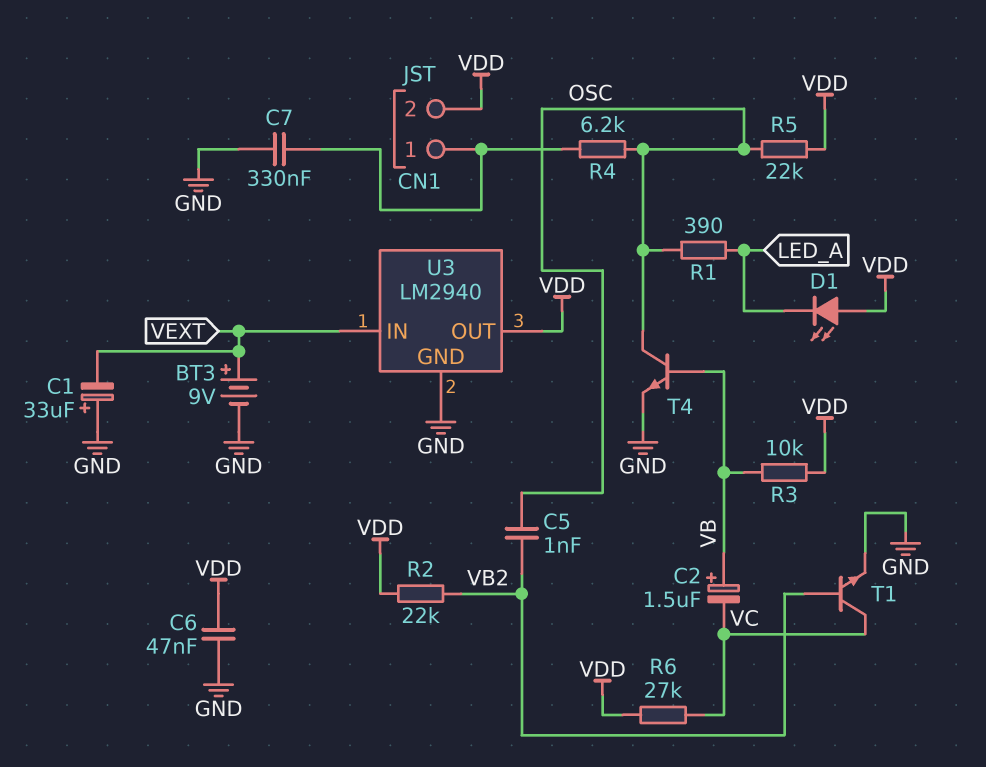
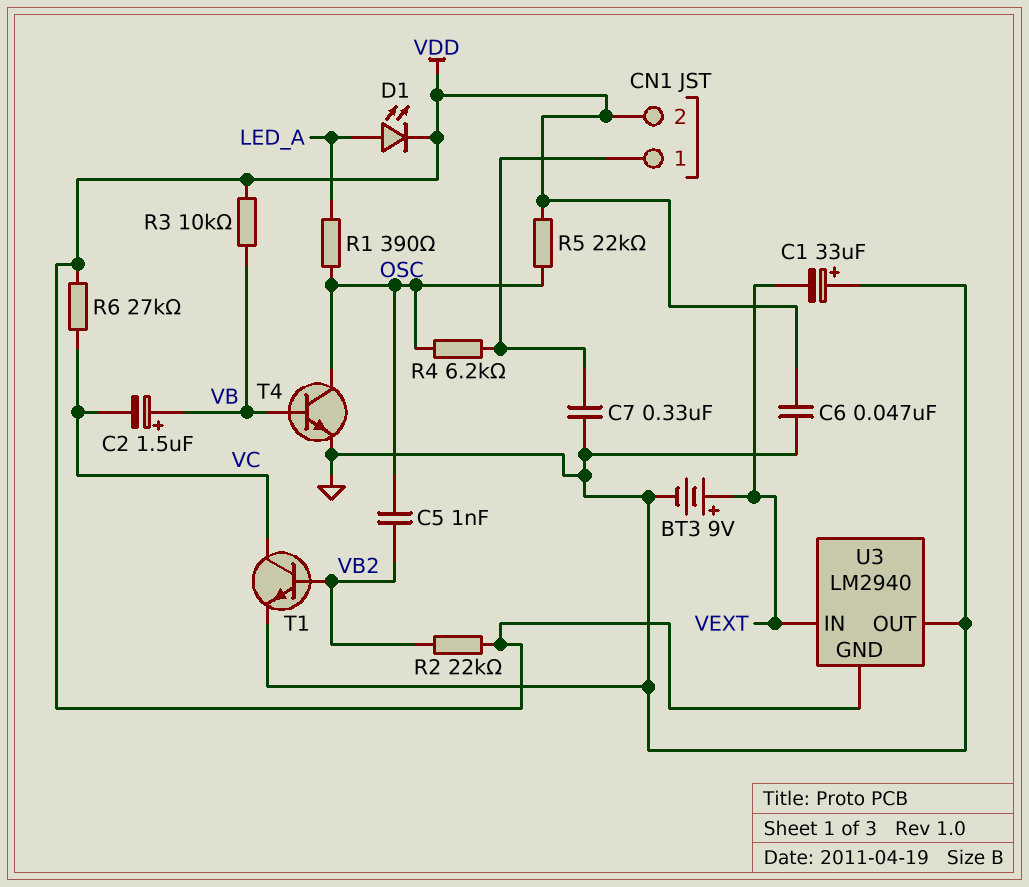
D1: LED (A VDD, K LED_A) -> LED (A LED_A, K VDD)
U3 pin GND: GND -> VDD
U3 pin OUT: VDD -> GND

